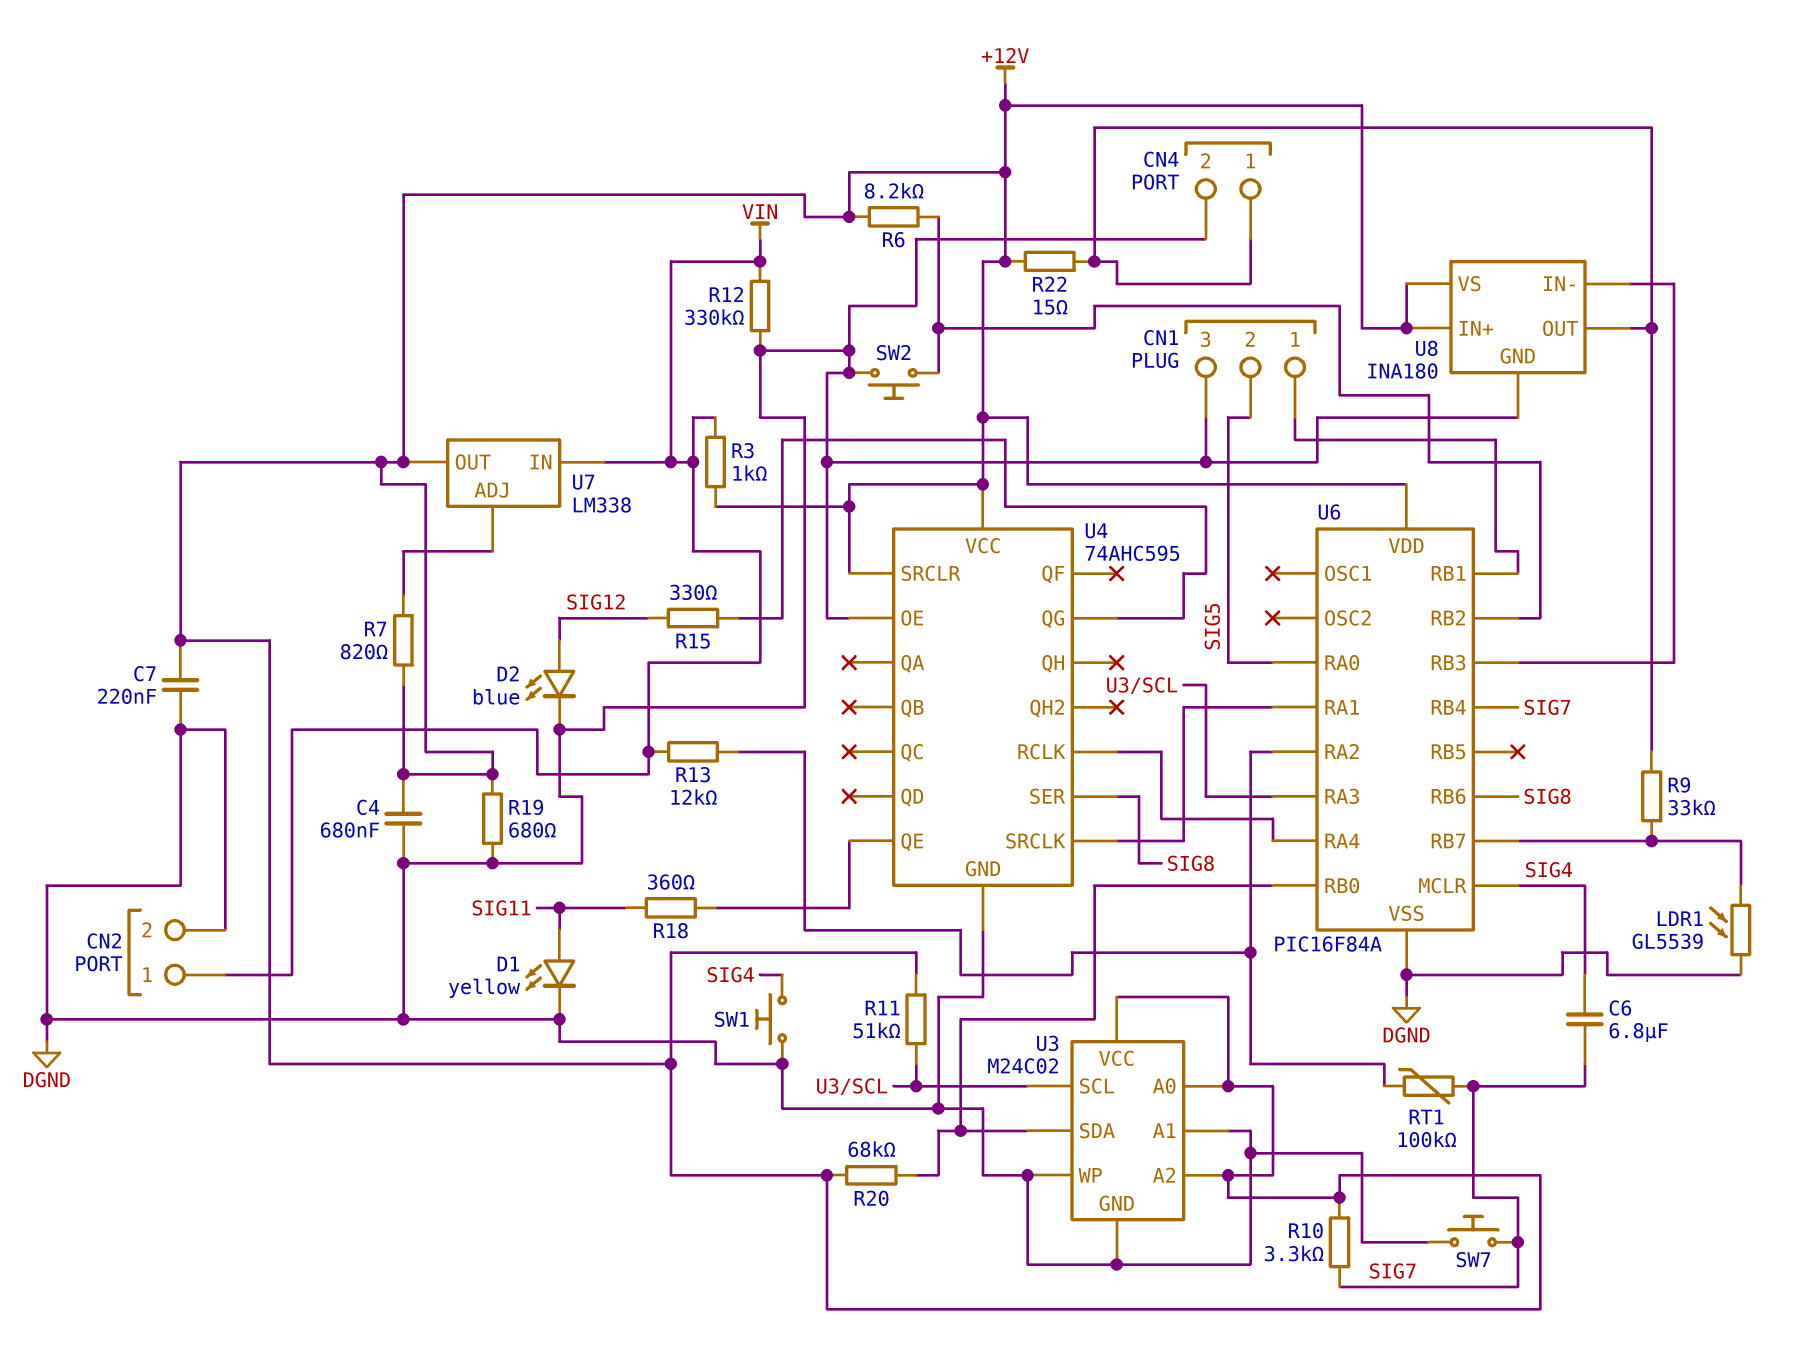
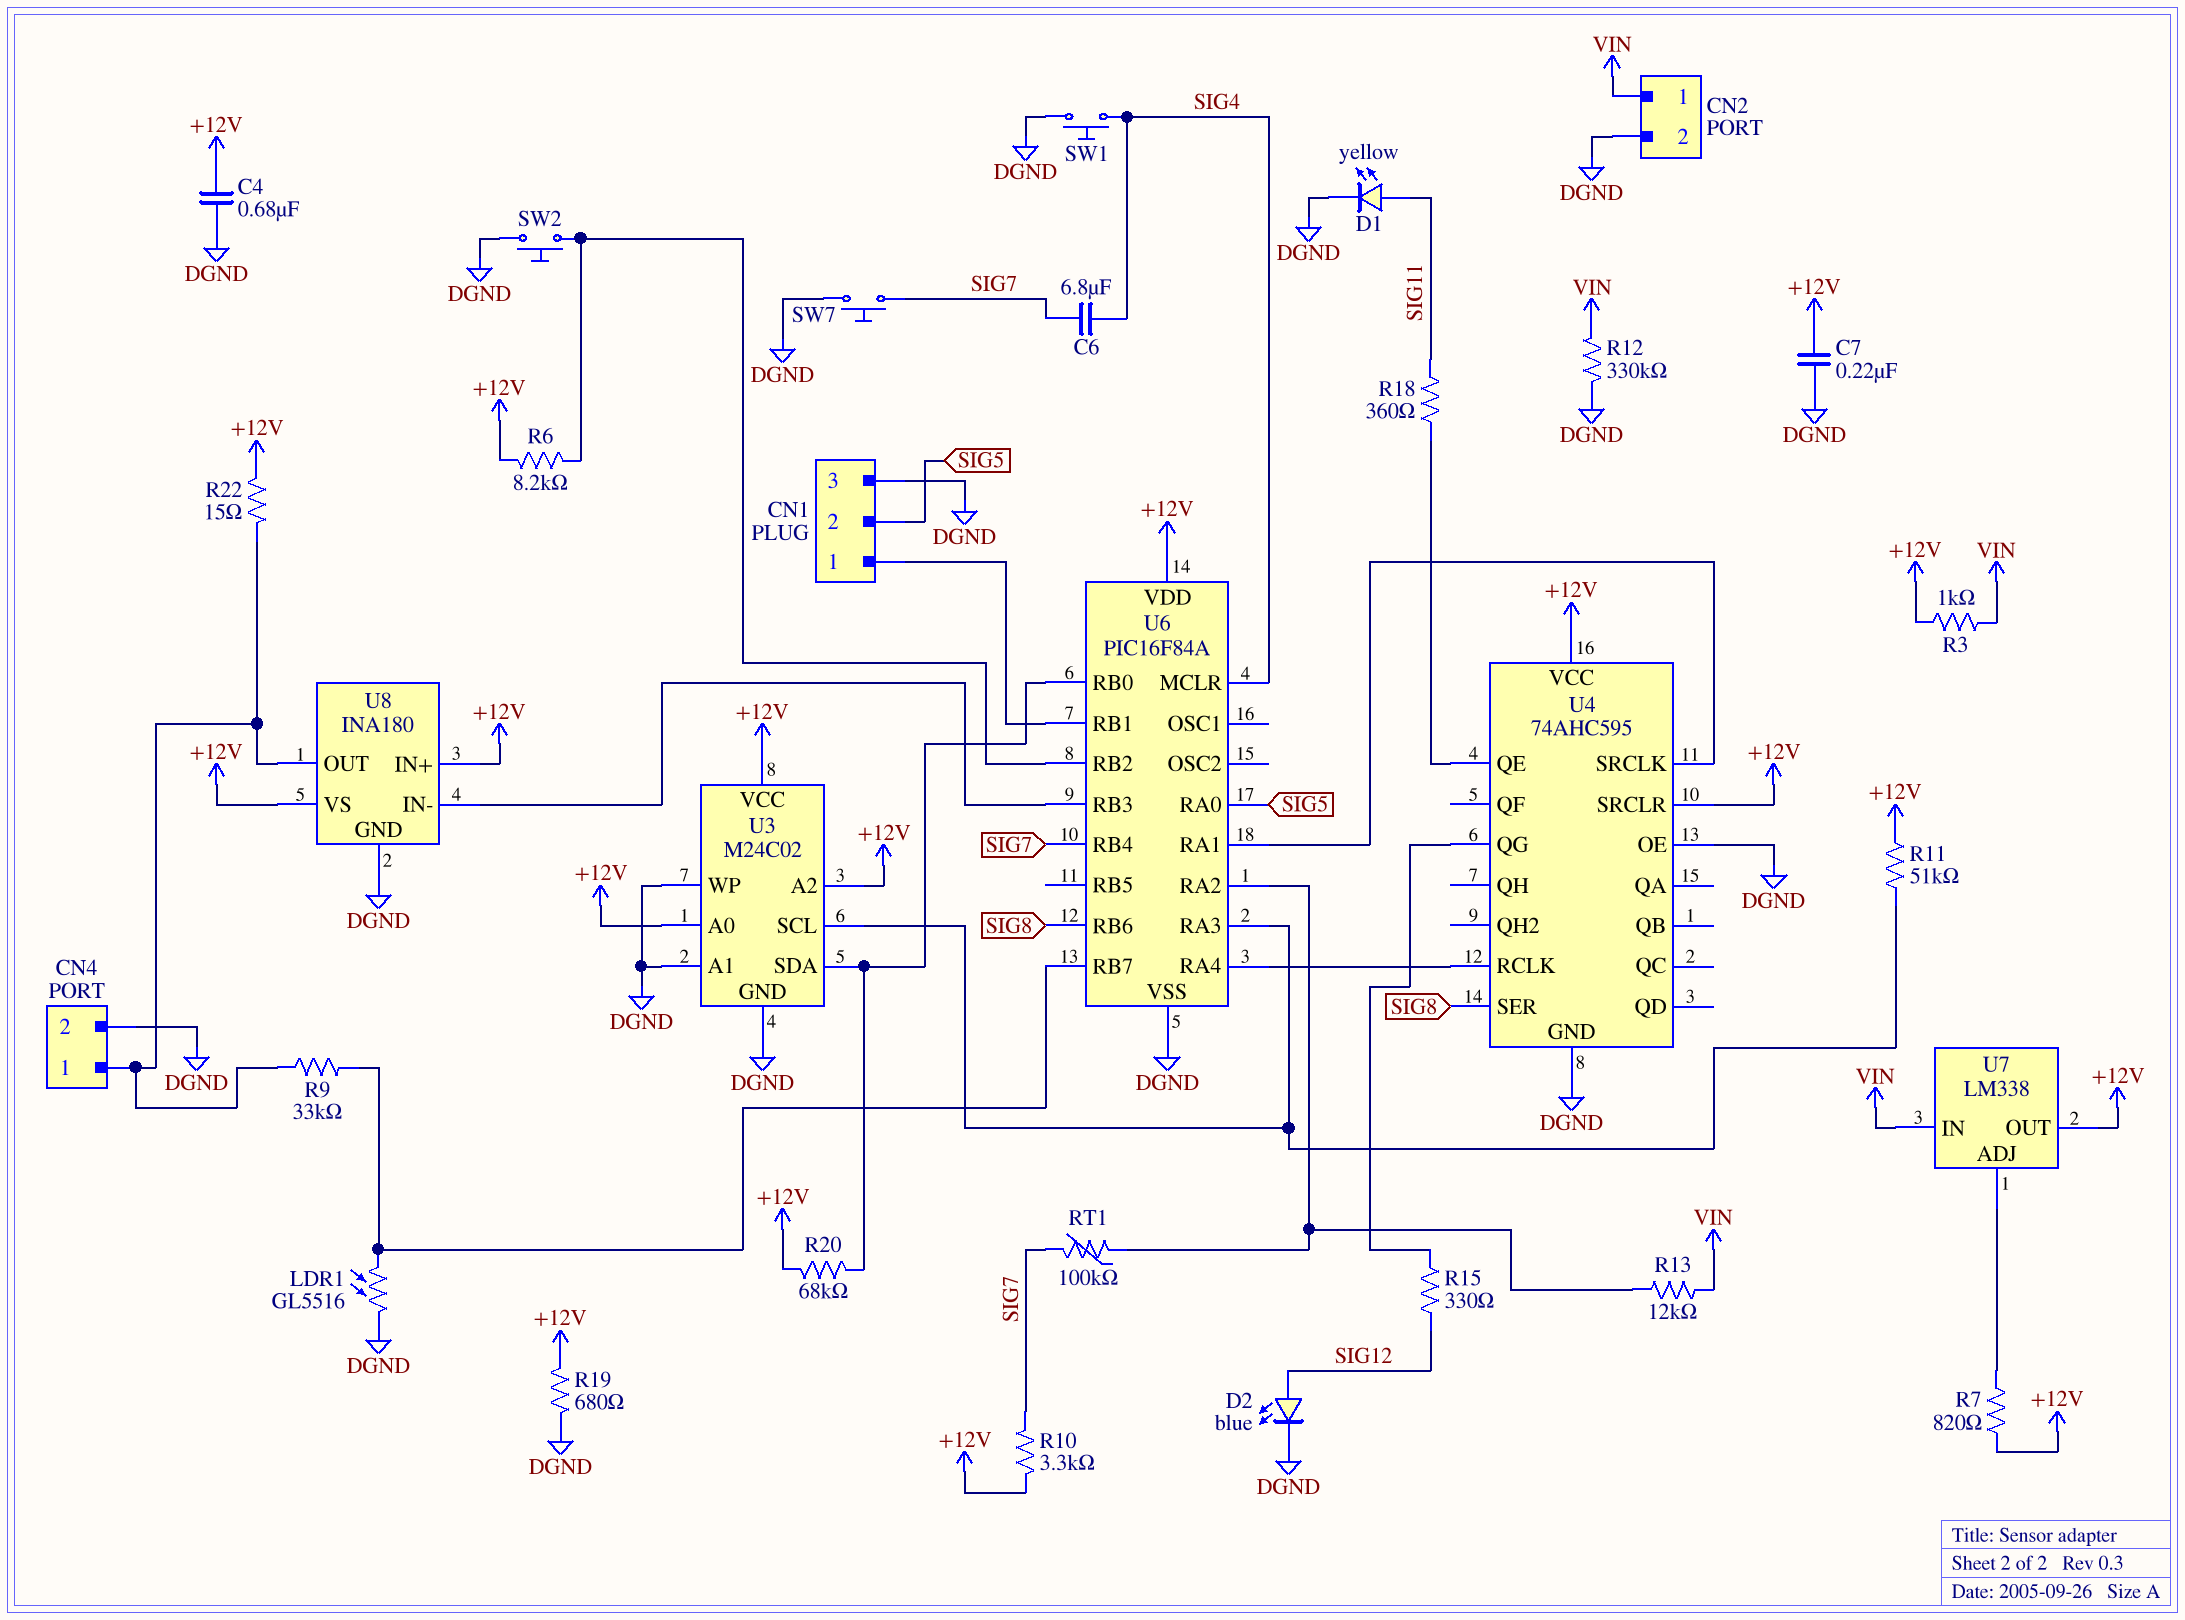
LDR1: GL5539 (DGND, U6/RB7) -> GL5516 (DGND, U6/RB7)

